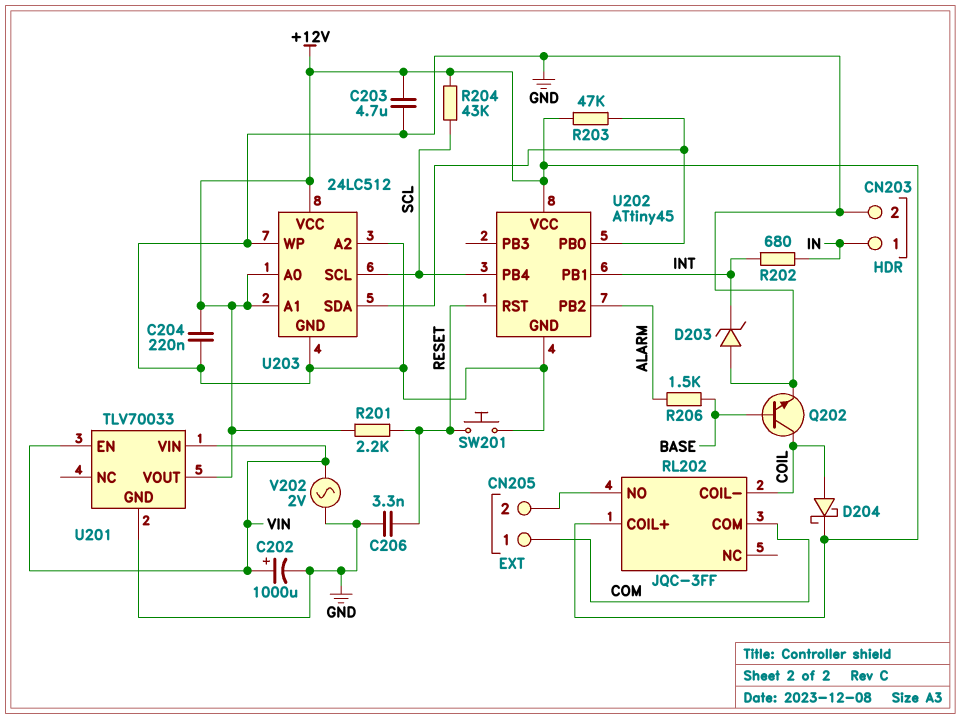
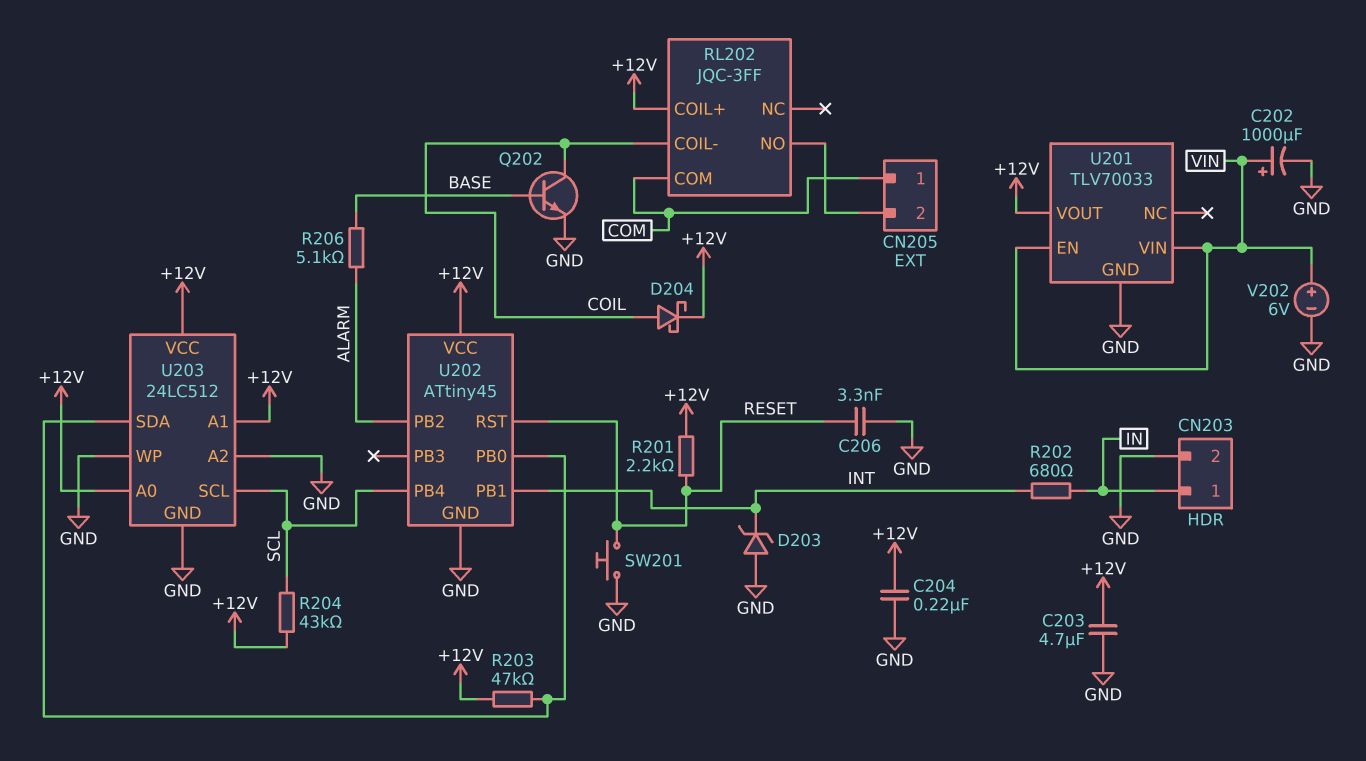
R206: 1.5k (ALARM, BASE) -> 5.1k (ALARM, BASE)
V202: AC 2V (GND, VIN) -> 6V (plus VIN, minus GND)

